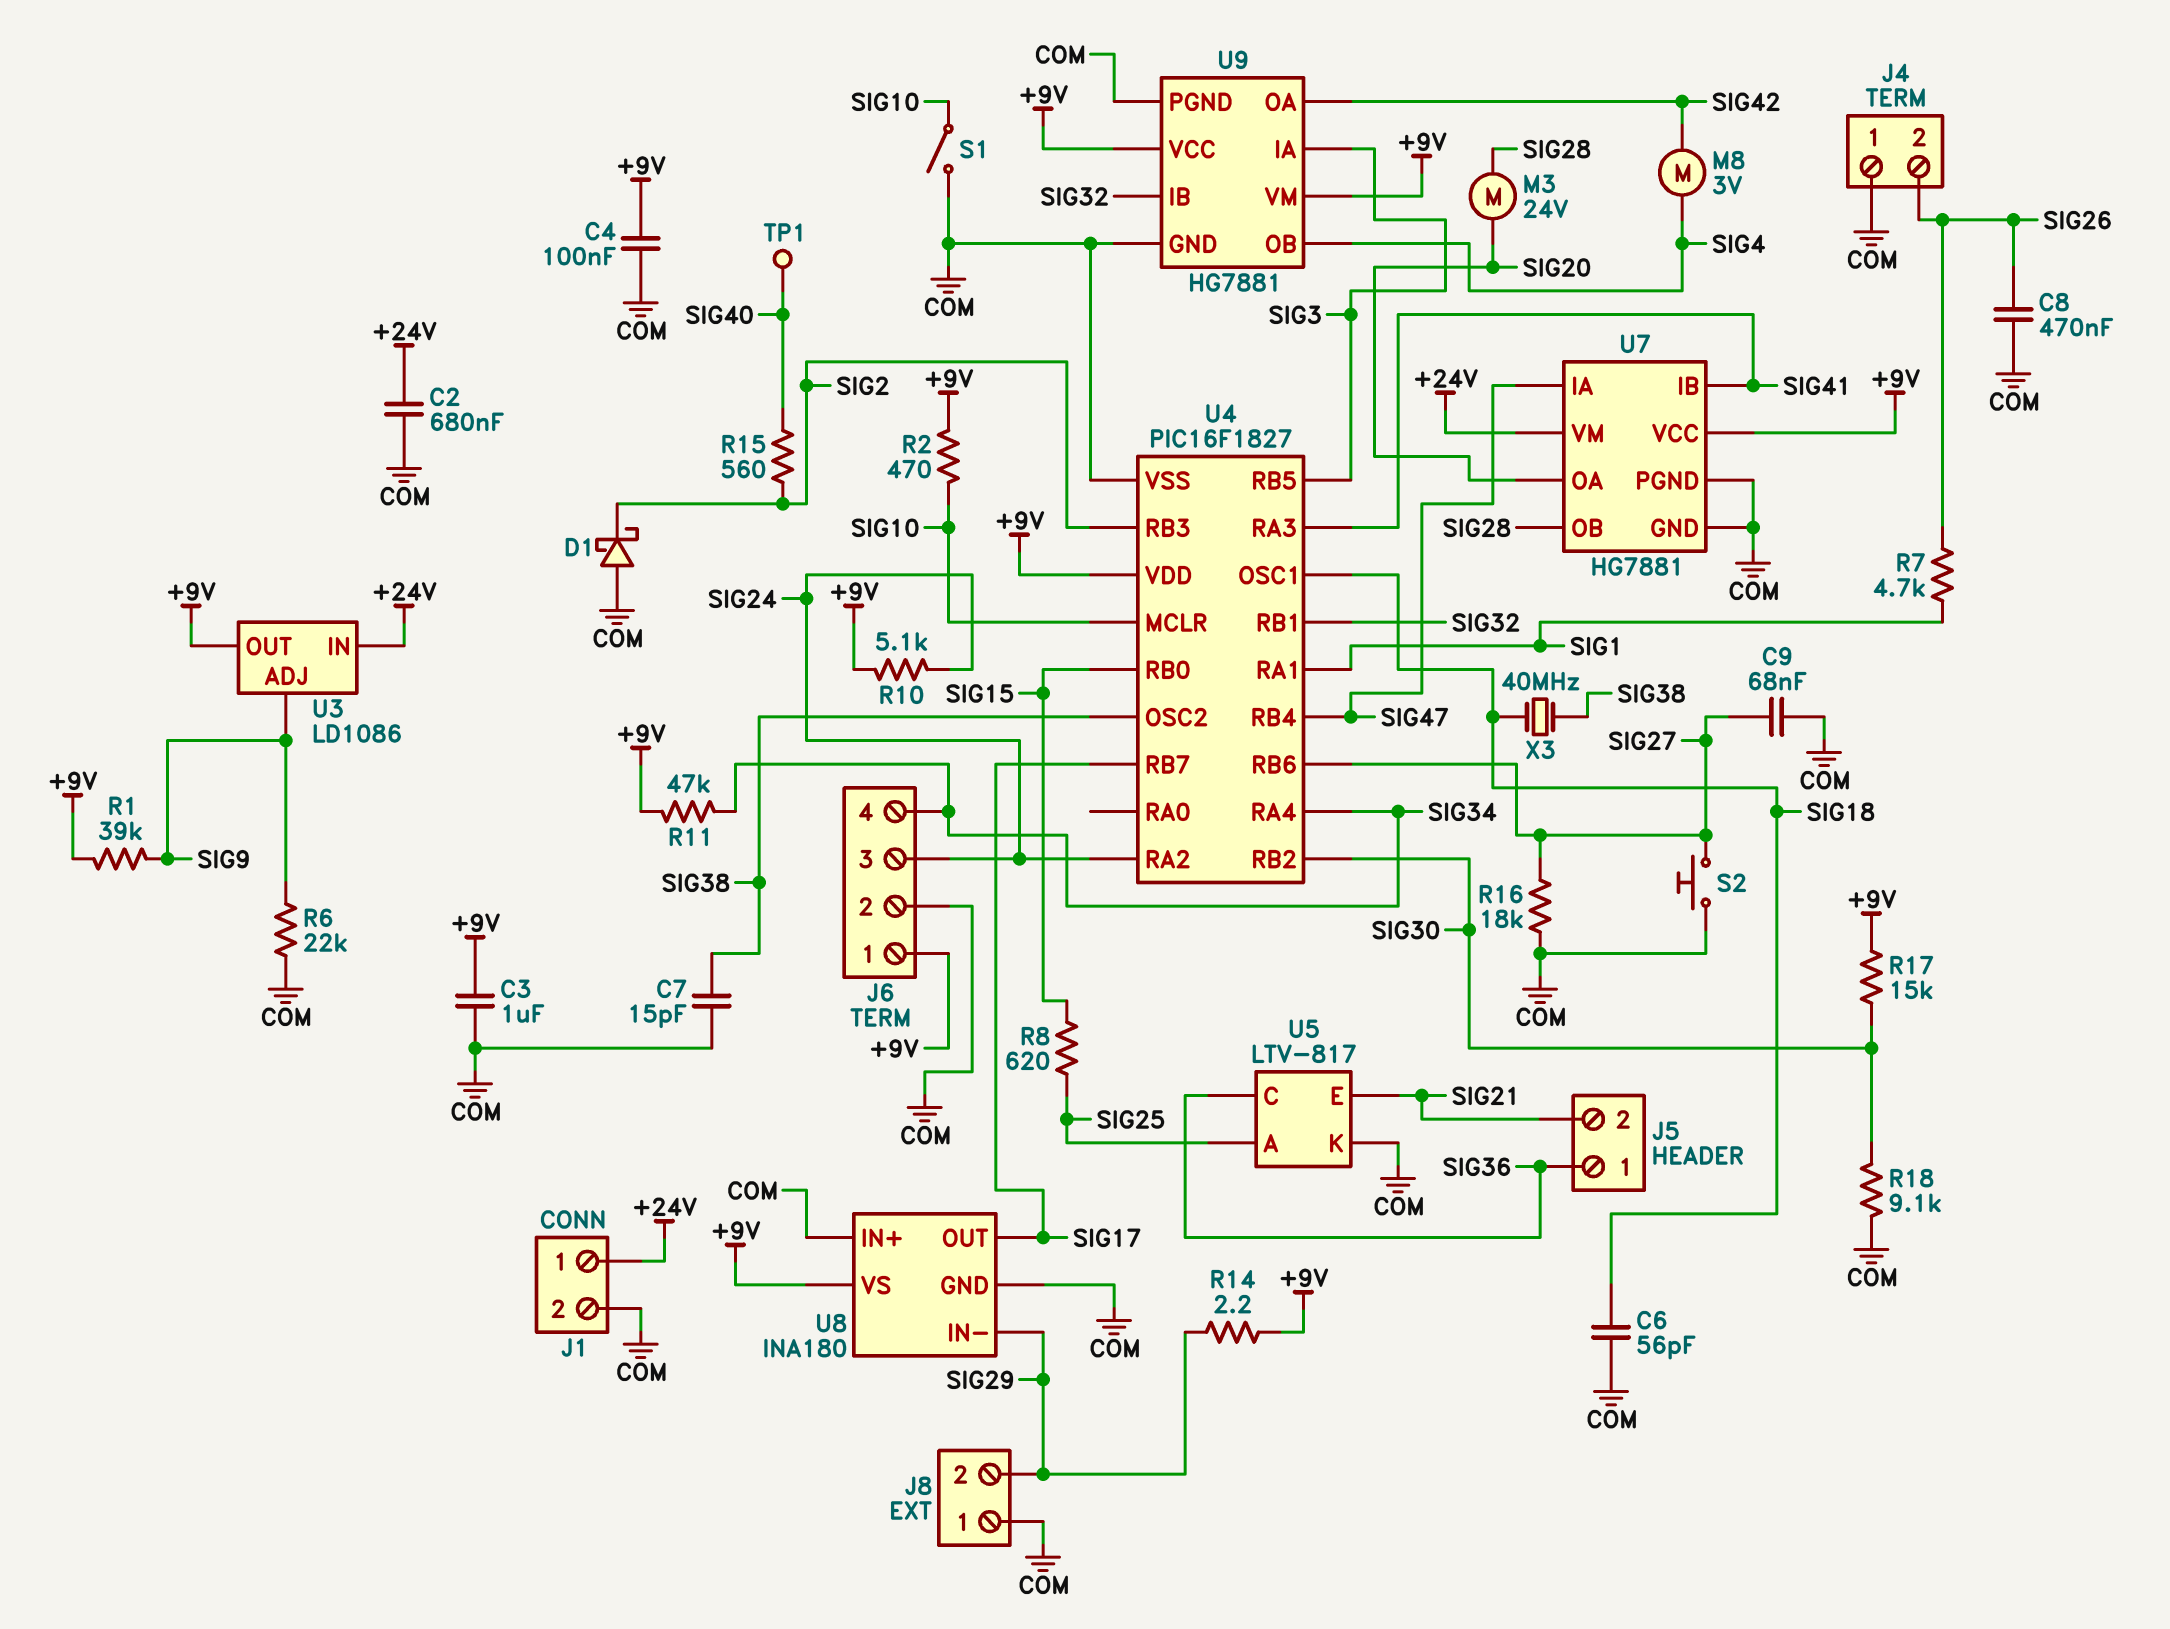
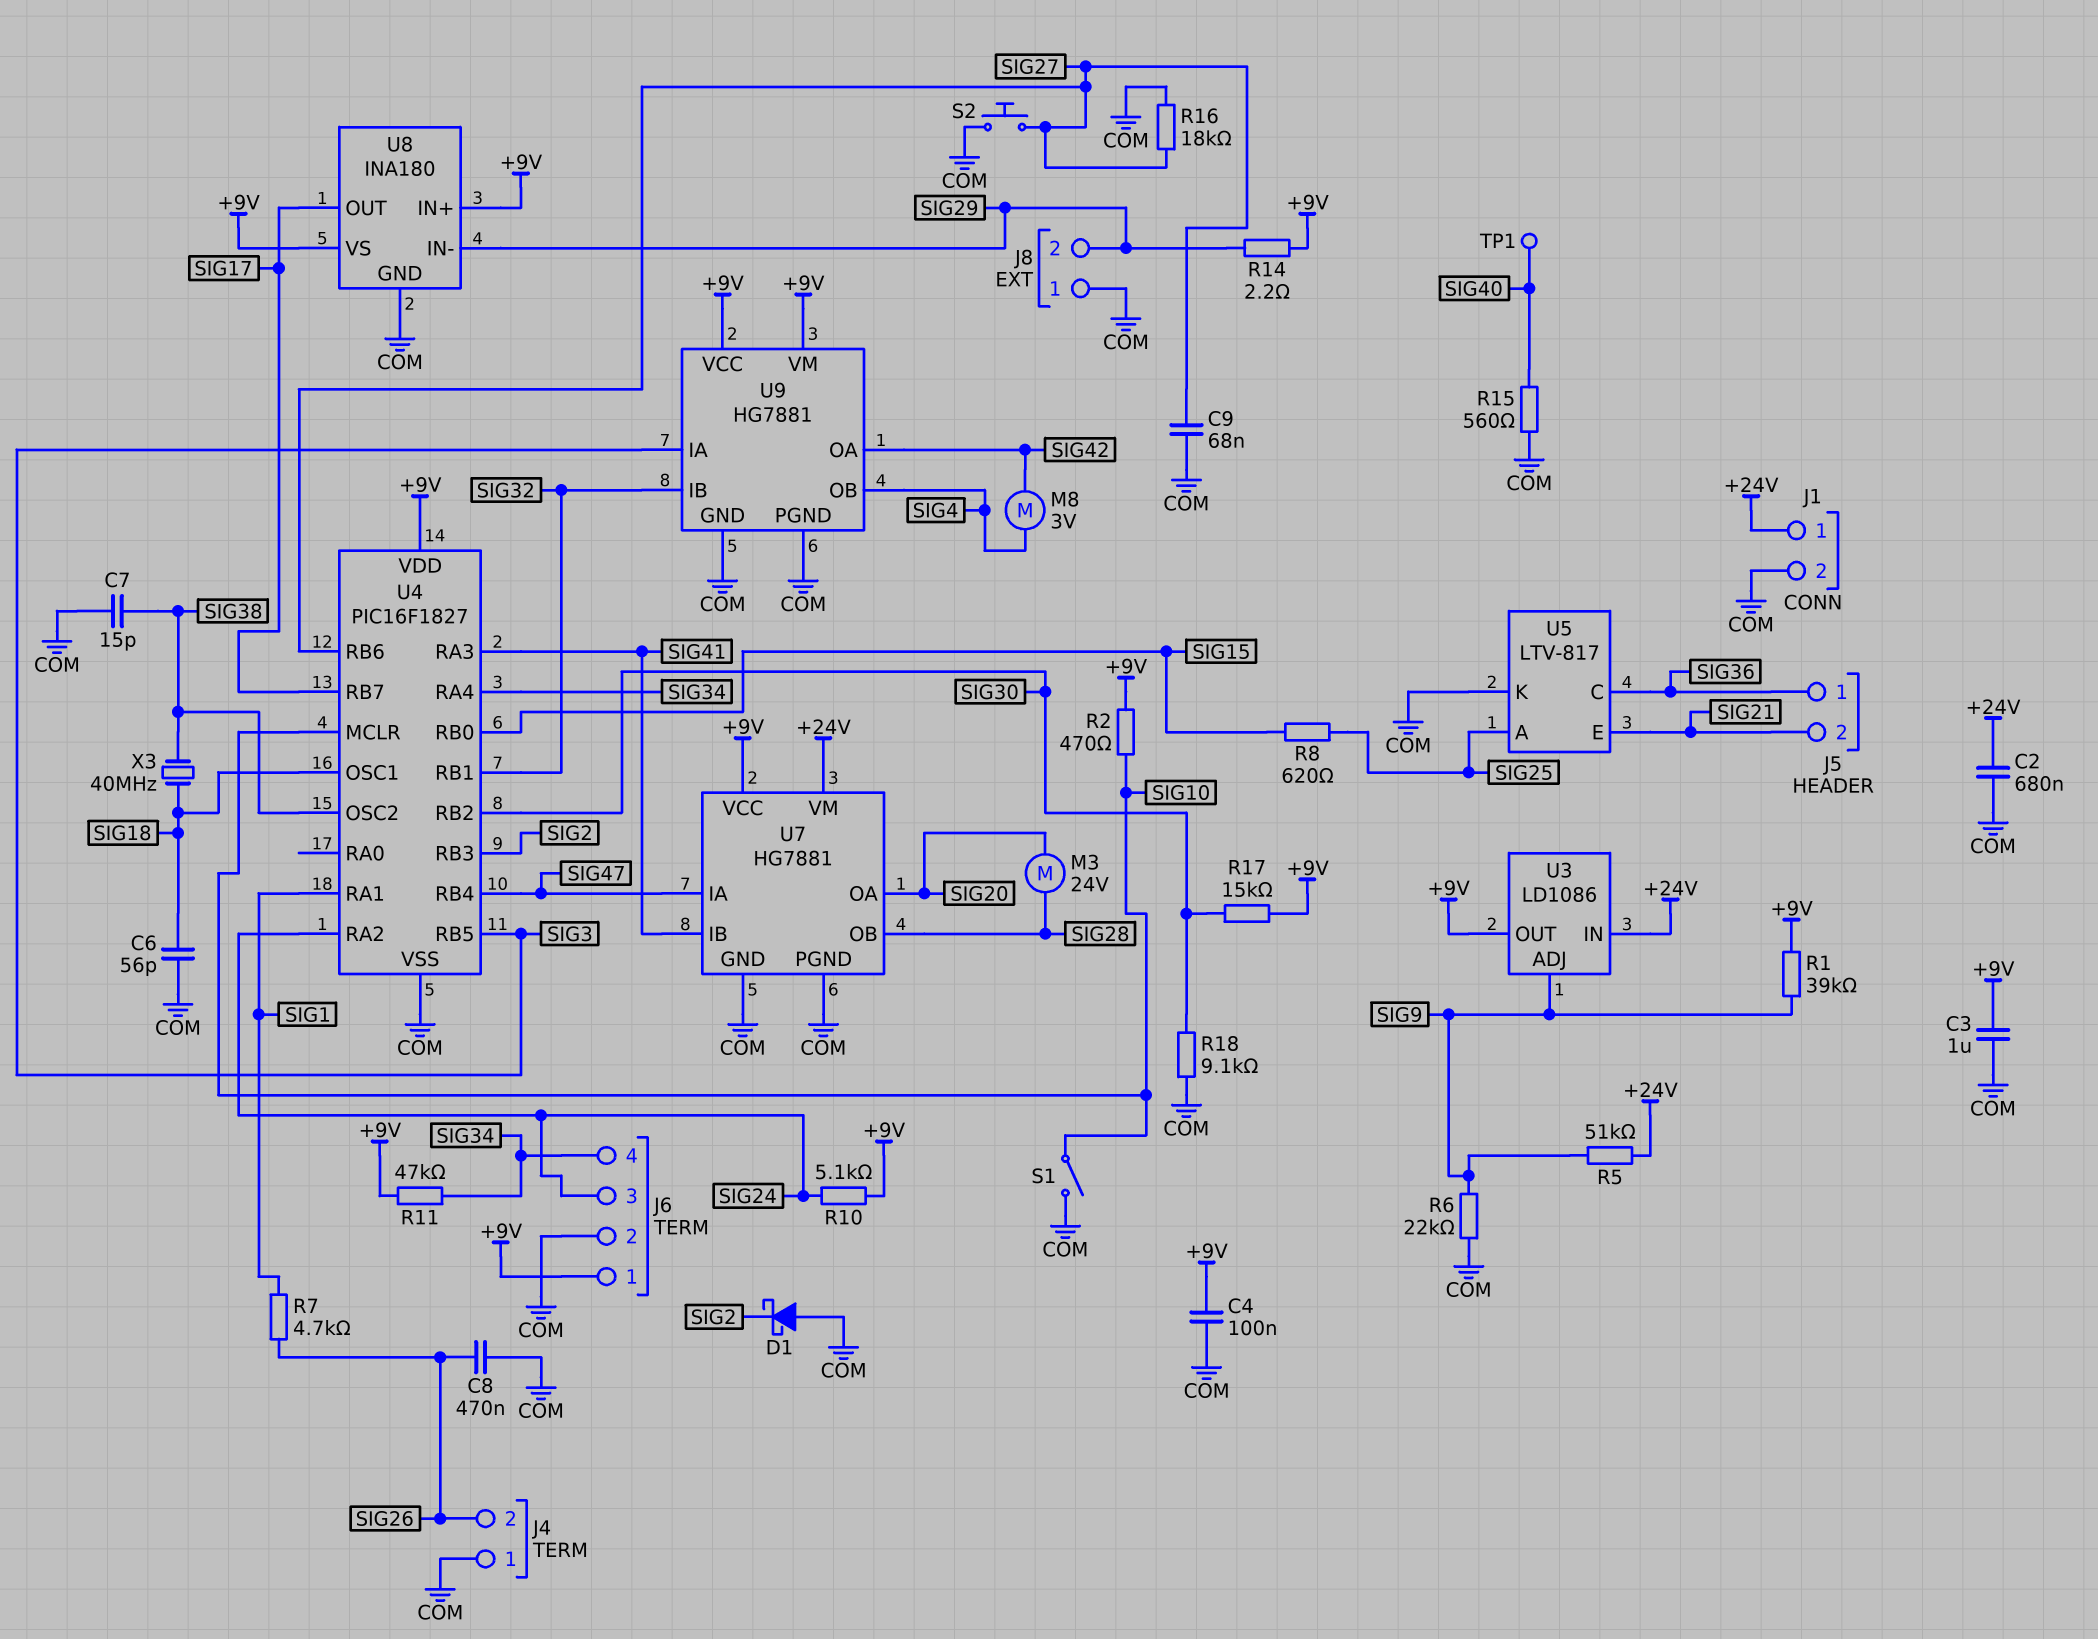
R5: none -> 51k (+24V, SIG9)
R15: 560 (SIG2, SIG40) -> 560 (COM, SIG40)
U8 pin IN+: COM -> +9V

